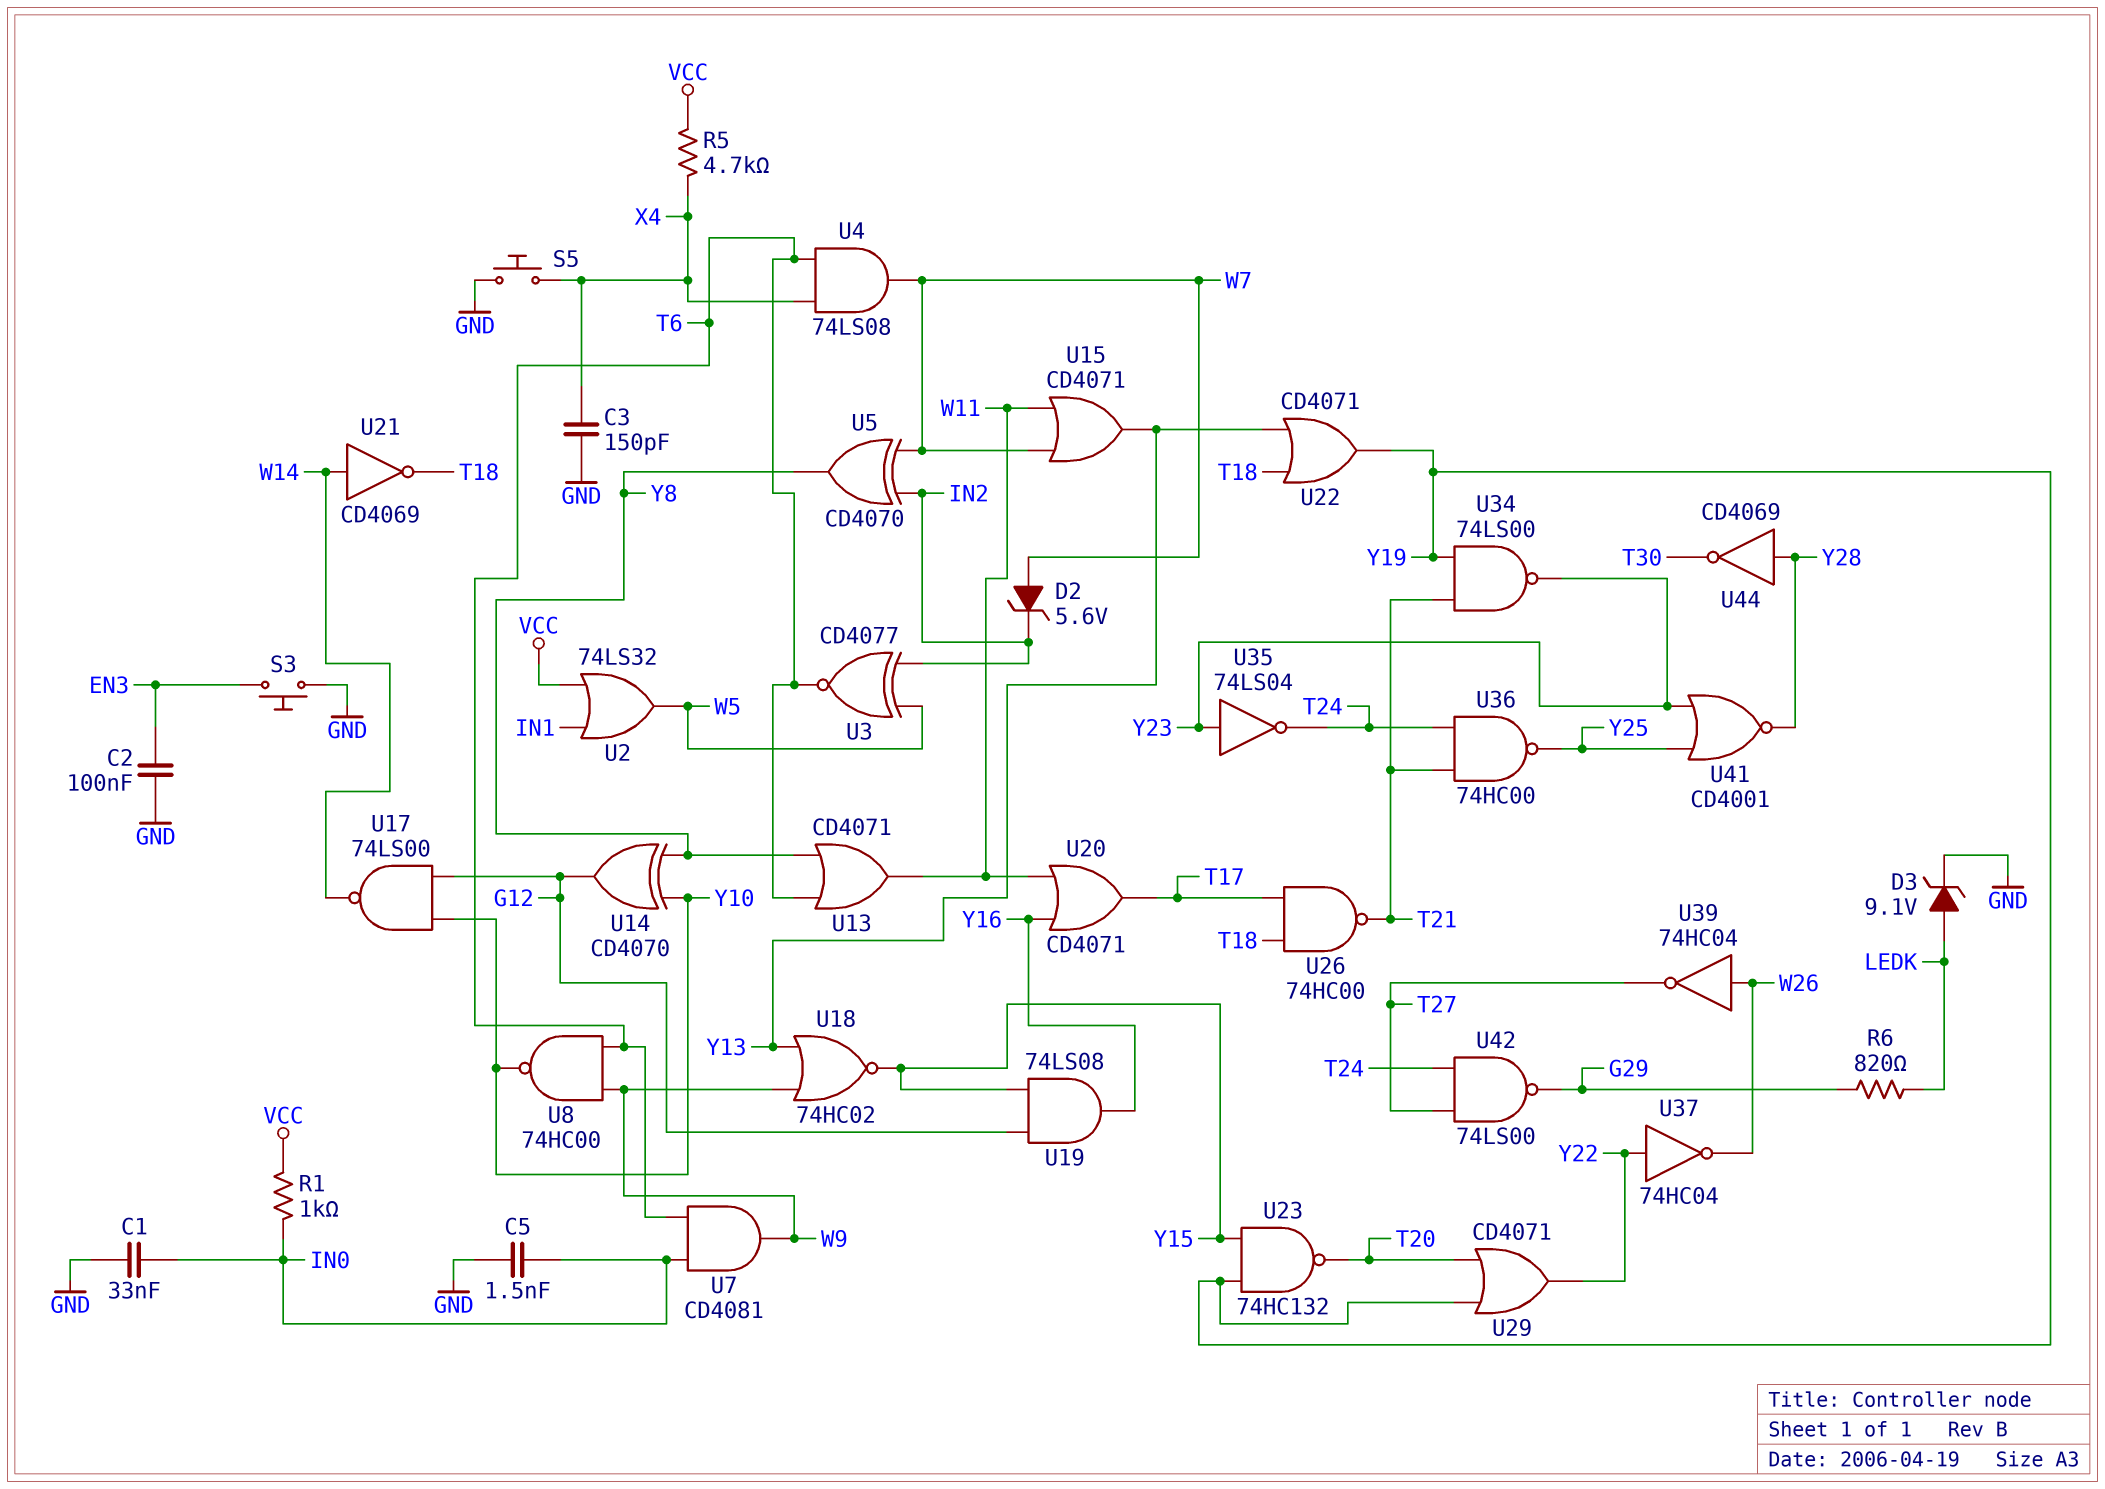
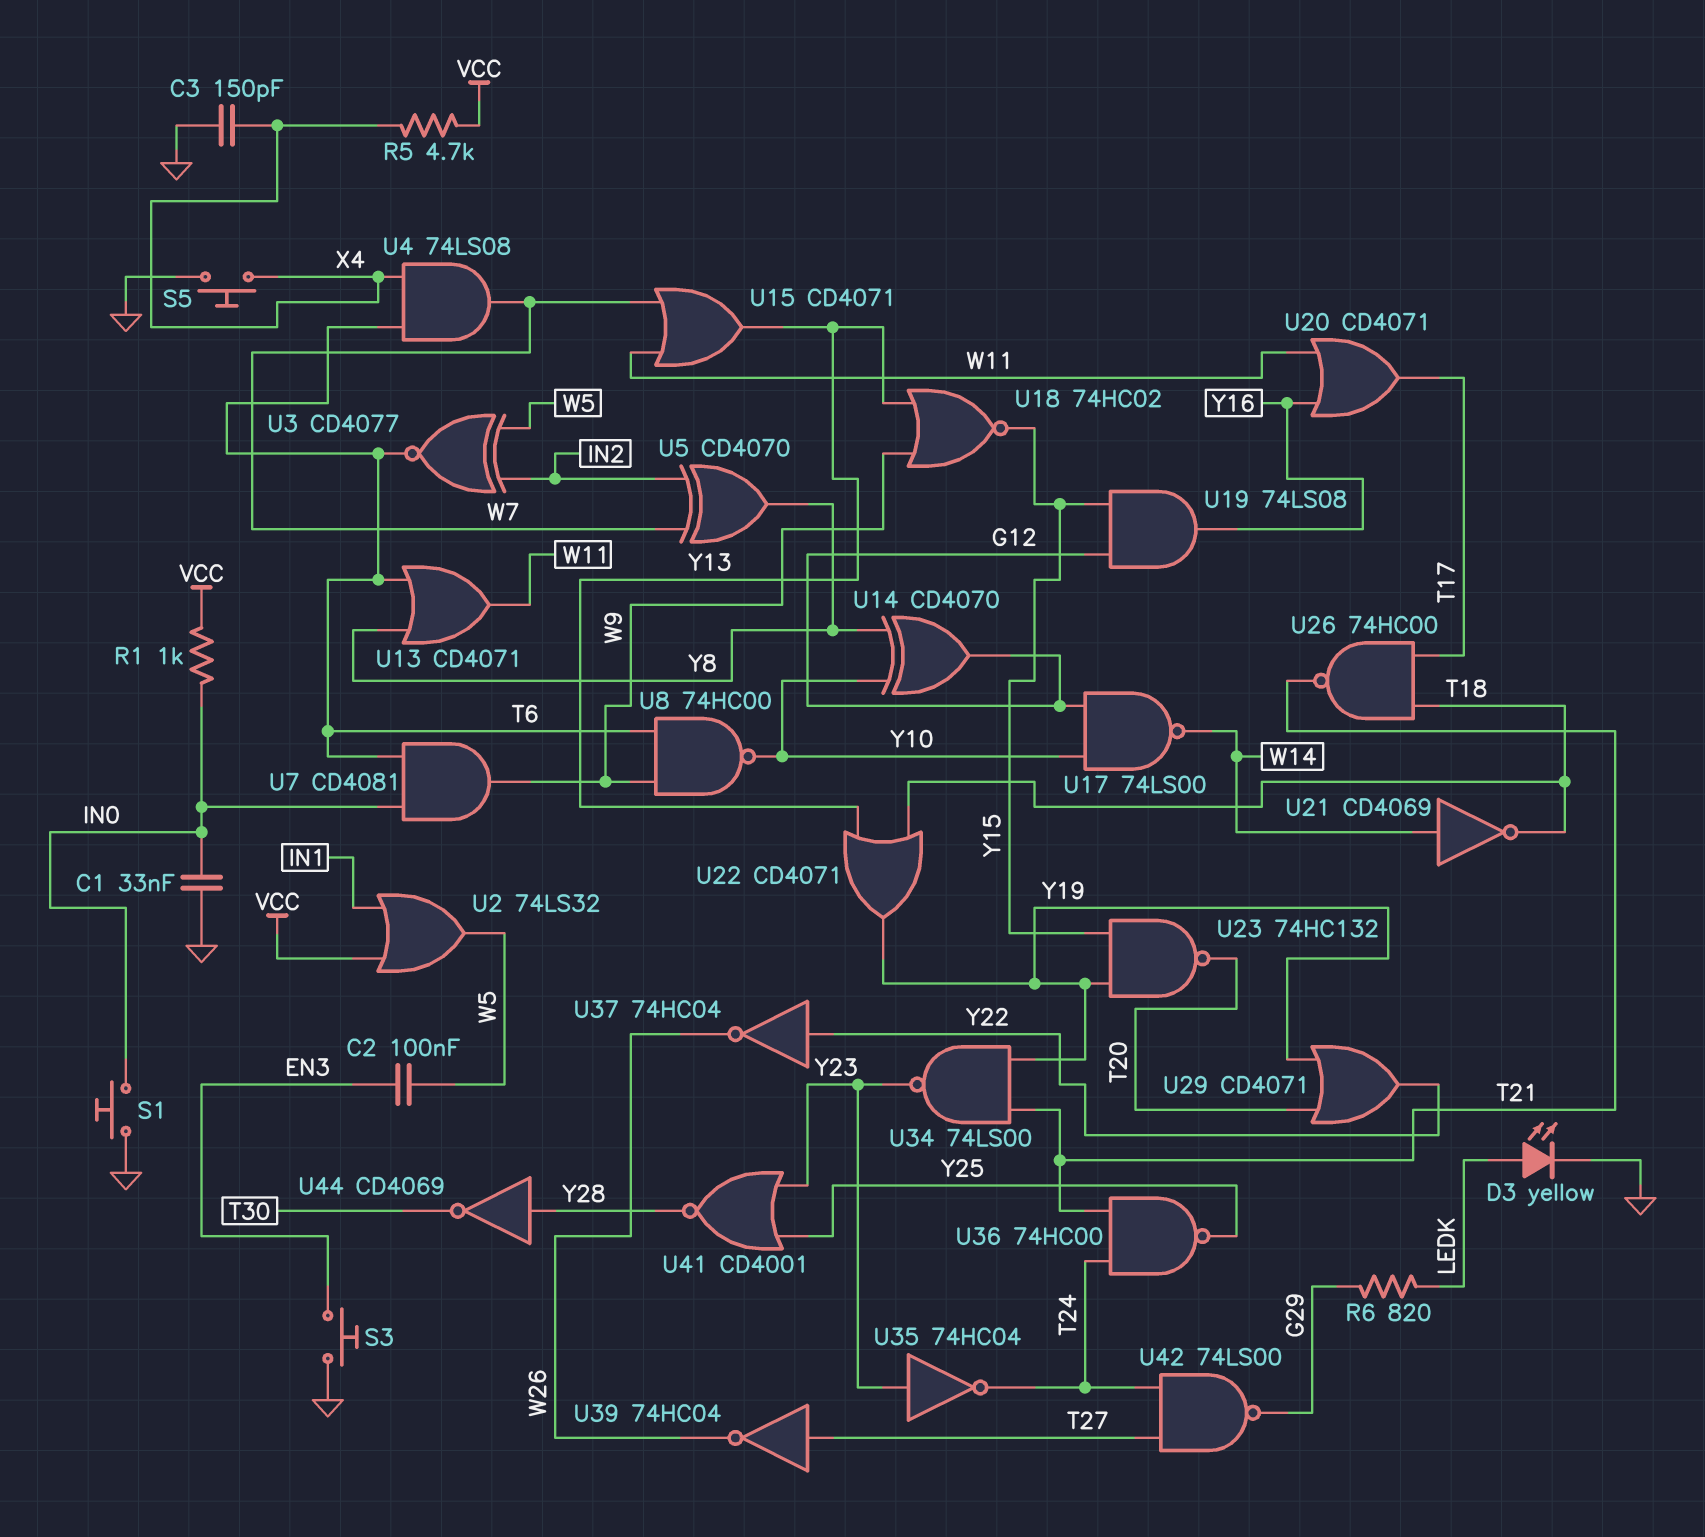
C2: 100nF (EN3, GND) -> 100nF (EN3, W5)
C5: 1.5nF (GND, IN0) -> none
D2: zener 5.6V (A W7, K IN2) -> none
D3: zener 9.1V (A LEDK, K GND) -> LED yellow (A LEDK, K GND)
S1: none -> button (GND, IN0)
U35: NOT 74LS04 (in Y23, out T24) -> NOT 74HC04 (in Y23, out T24)
U39: NOT 74HC04 (in W26, out T27) -> NOT 74HC04 (in T27, out W26)

